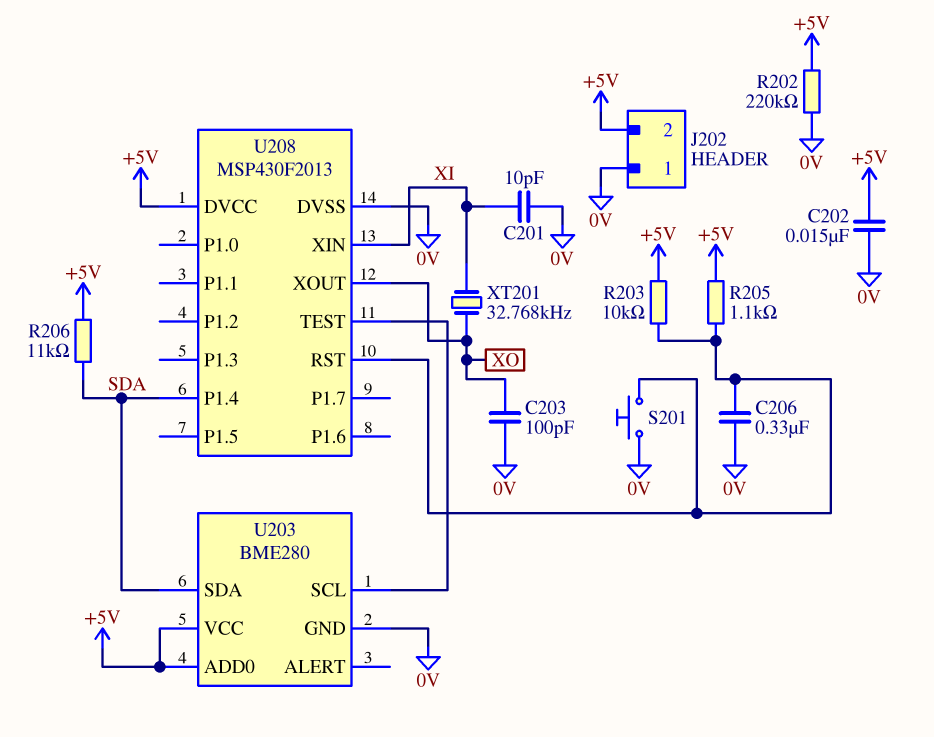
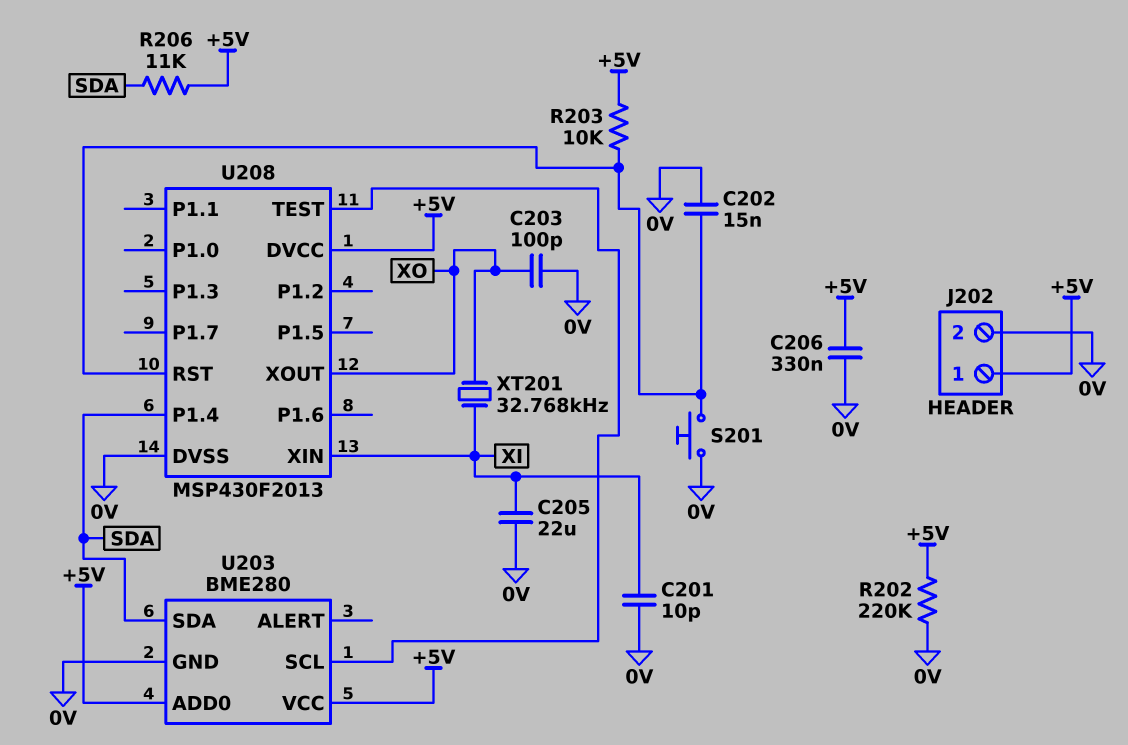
C202: 15nF (+5V, 0V) -> 15nF (0V, U208/RST)
C205: none -> 22uF (0V, XI)
C206: 330nF (0V, U208/RST) -> 330nF (+5V, 0V)
J202 pin 1: 0V -> +5V
J202 pin 2: +5V -> 0V
R205: 1.1k (+5V, U208/RST) -> none

